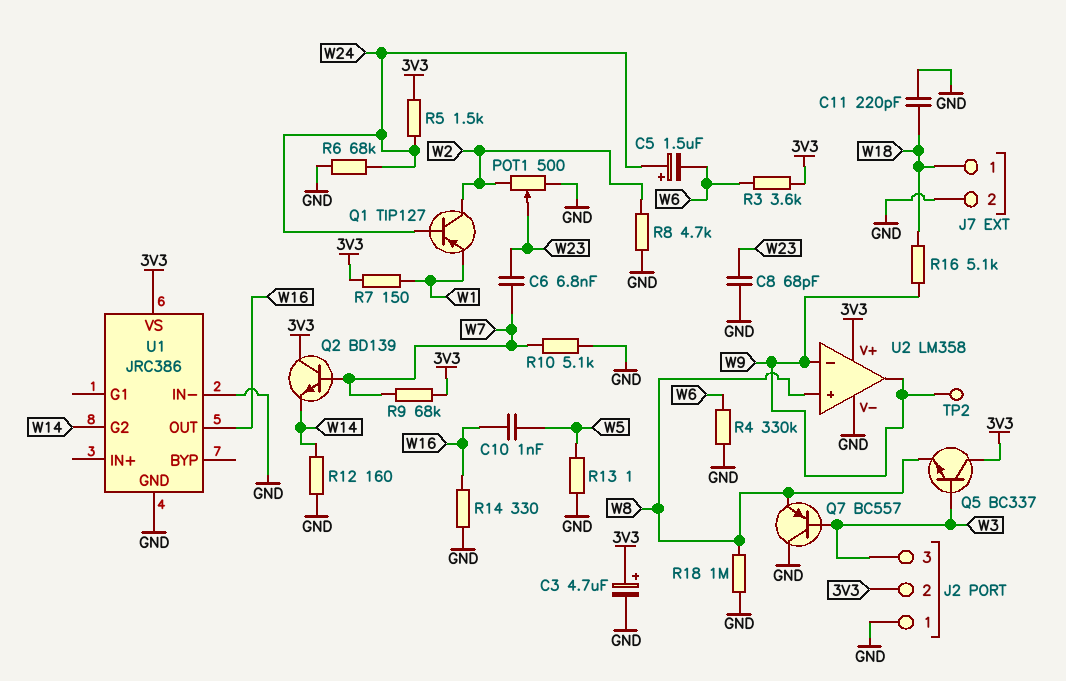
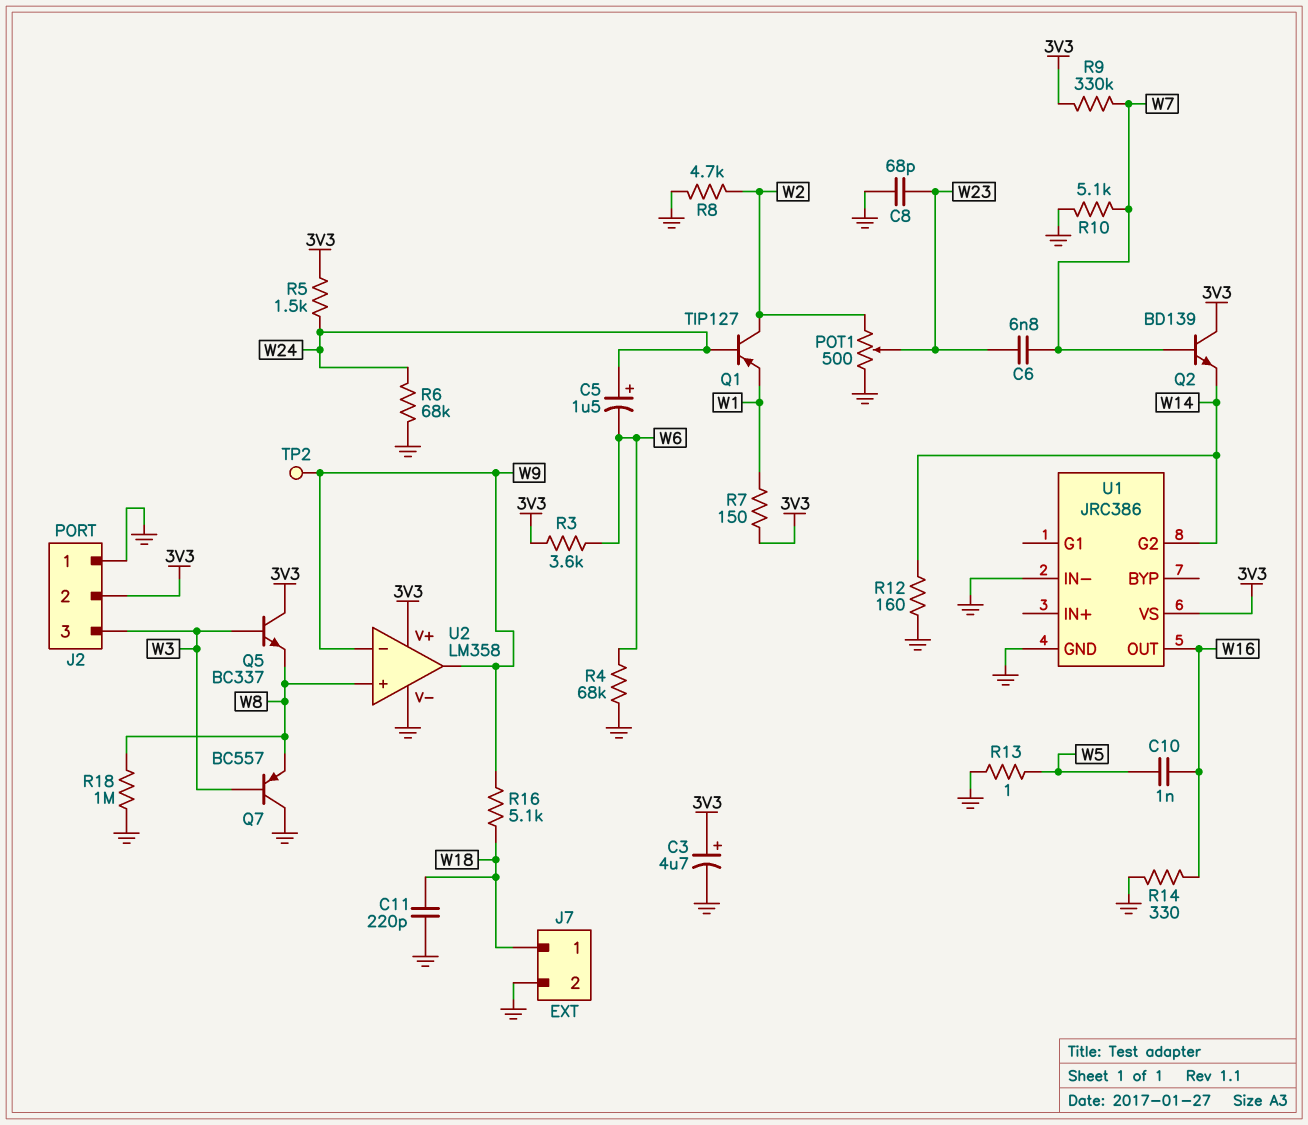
R4: 330k (GND, W6) -> 68k (GND, W6)
R9: 68k (3V3, W7) -> 330k (3V3, W7)

